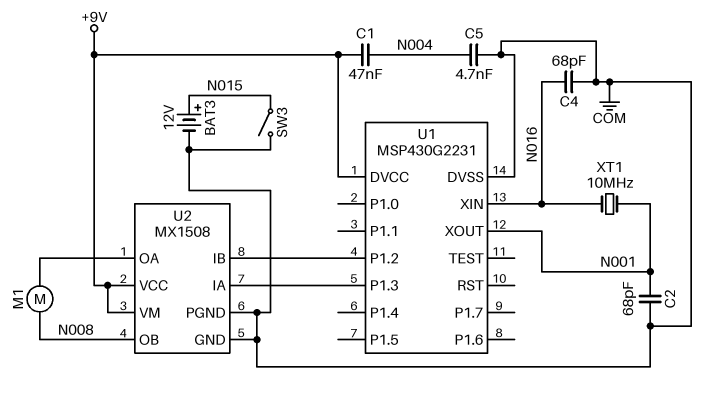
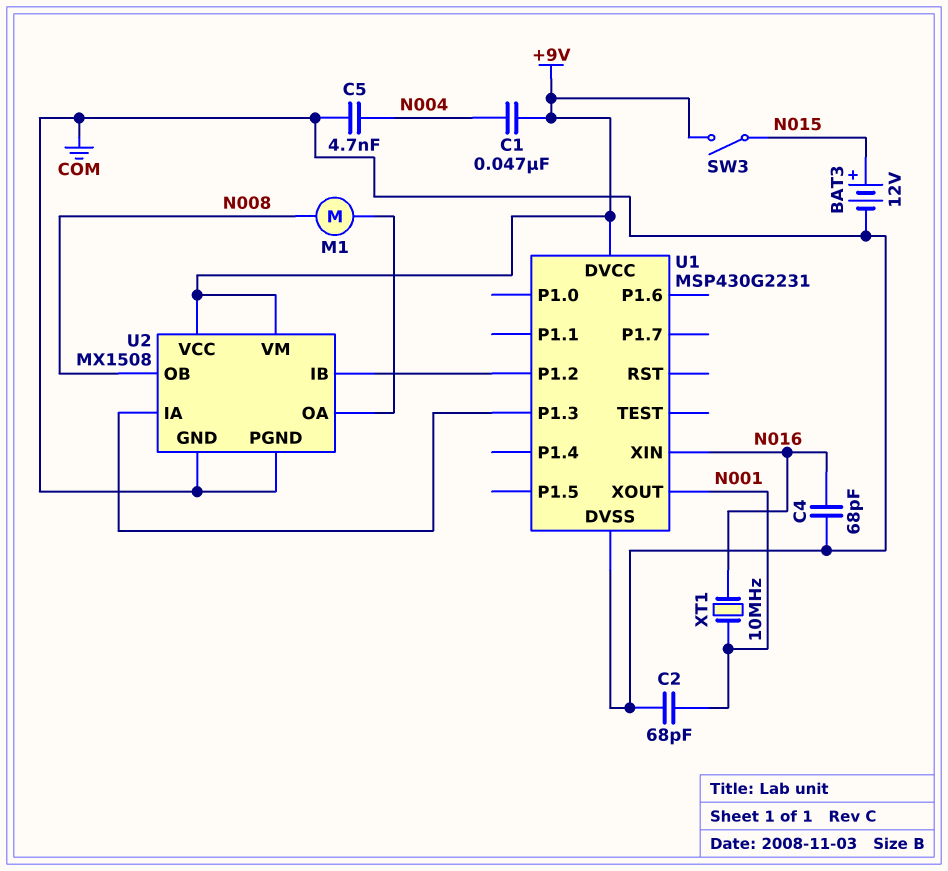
SW3: switch (COM, N015) -> switch (+9V, N015)

